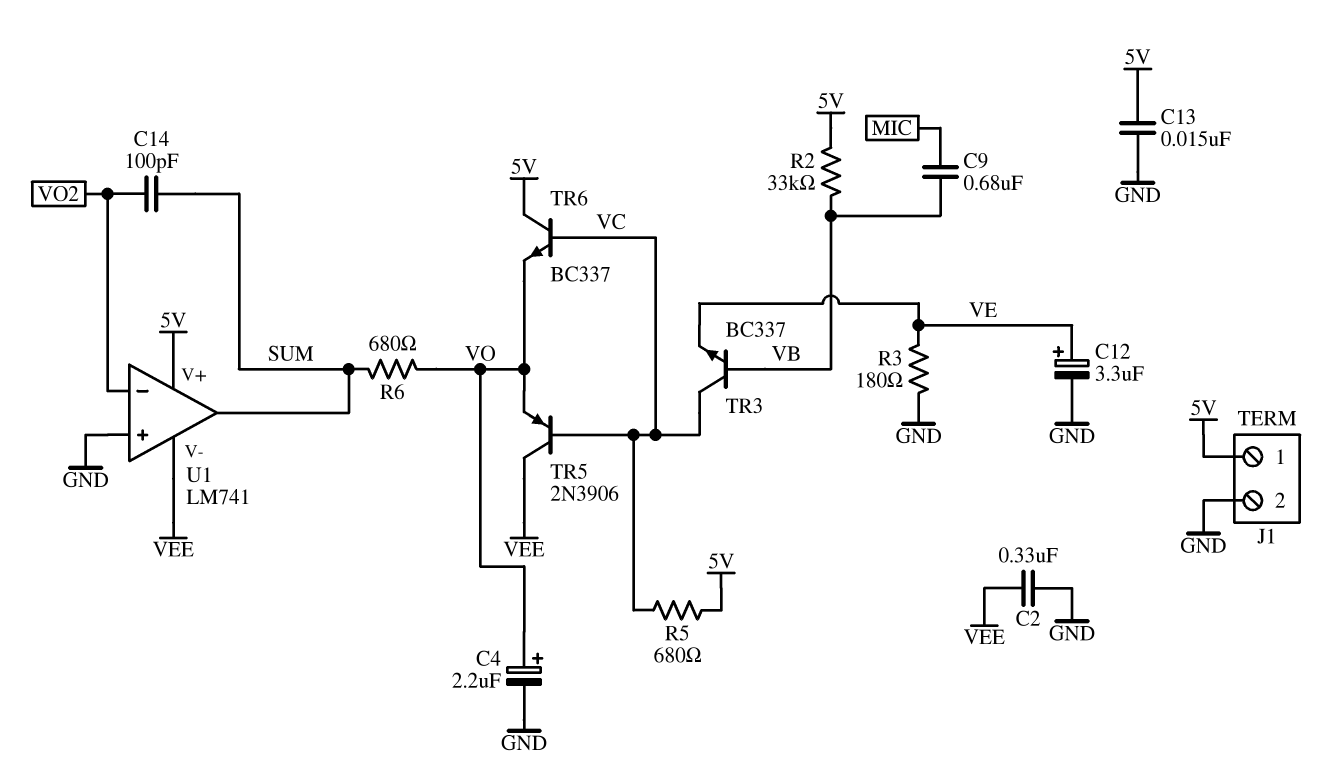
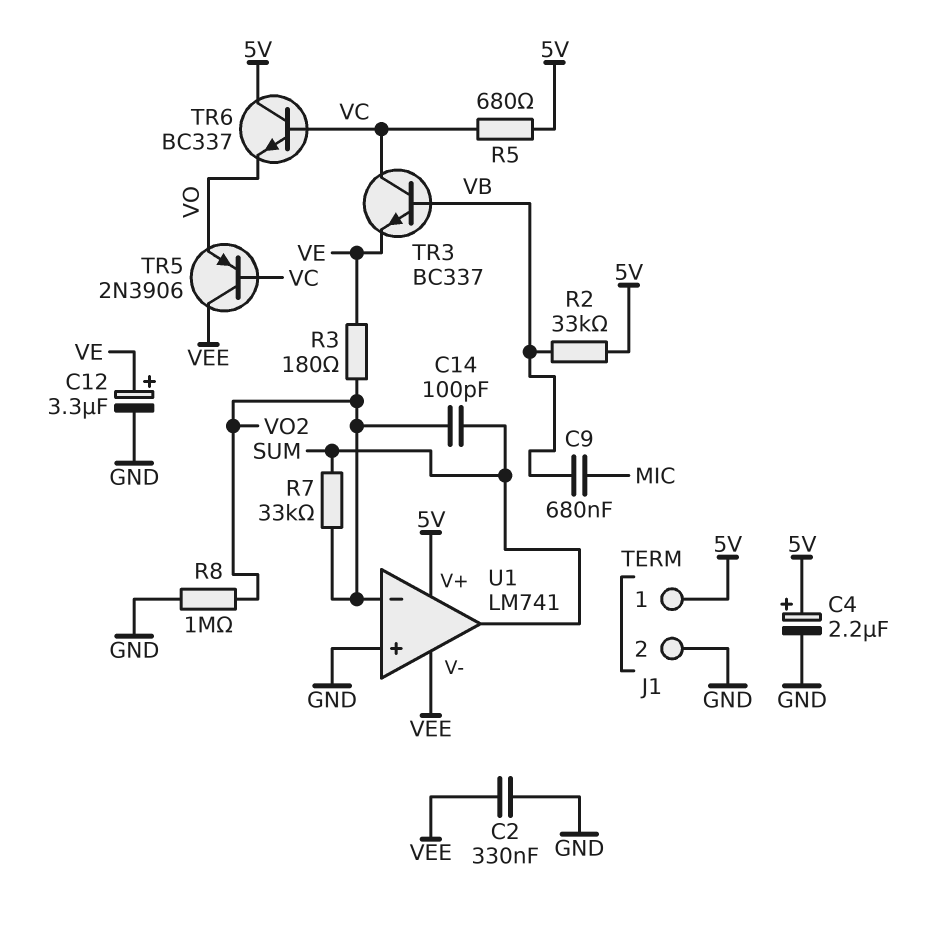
C4: 2.2uF (plus VO, minus GND) -> 2.2uF (plus 5V, minus GND)
C13: 15nF (5V, GND) -> none
R3: 180 (GND, VE) -> 180 (VE, VO2)
R6: 680 (SUM, VO) -> none
R7: none -> 33k (SUM, VO2)
R8: none -> 1M (GND, VO2)

